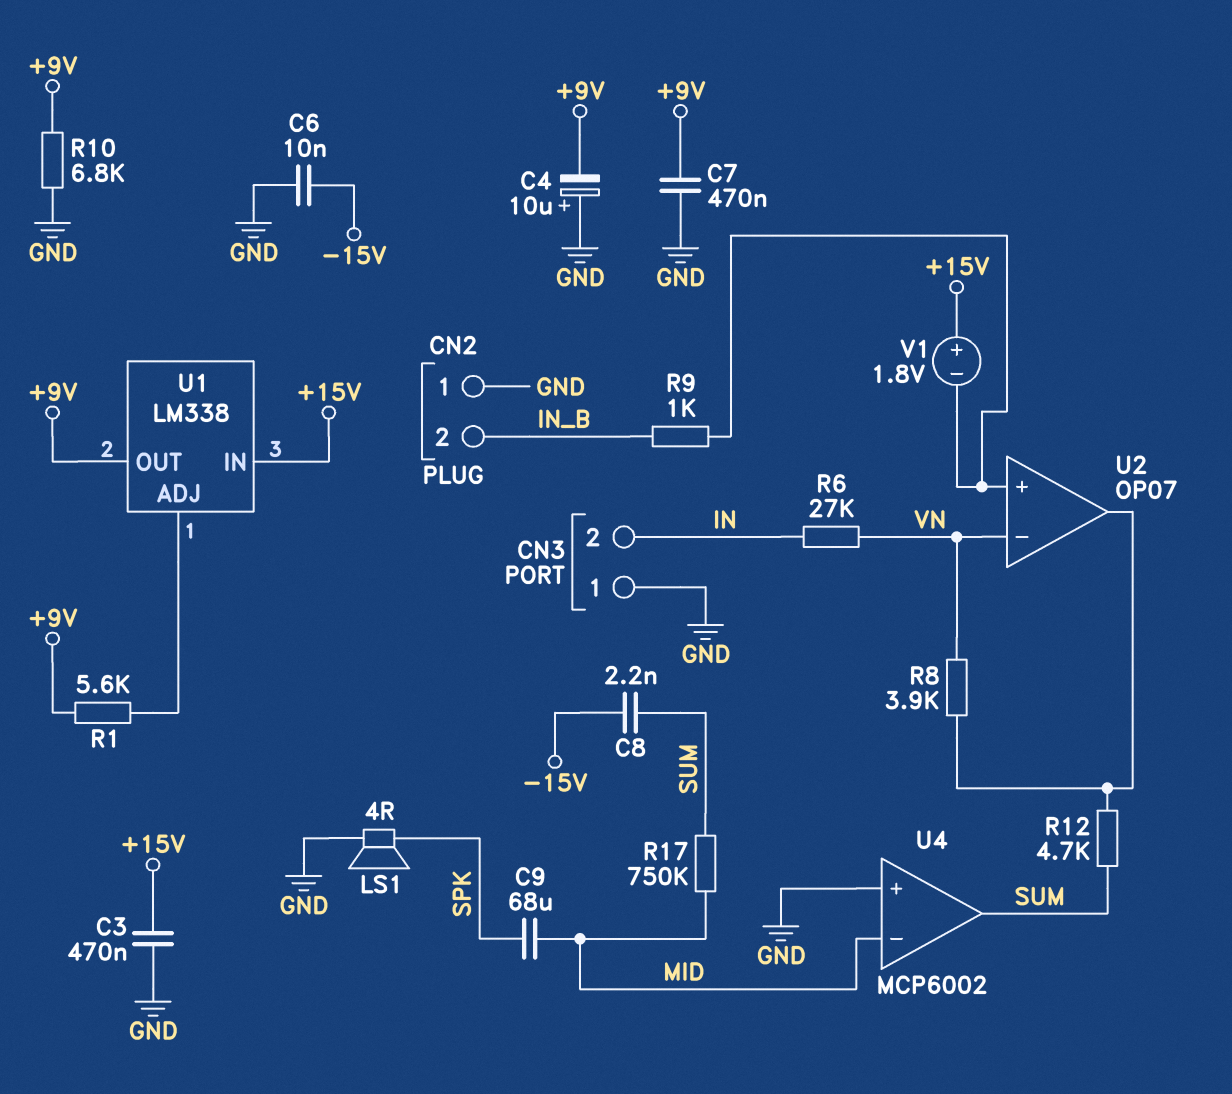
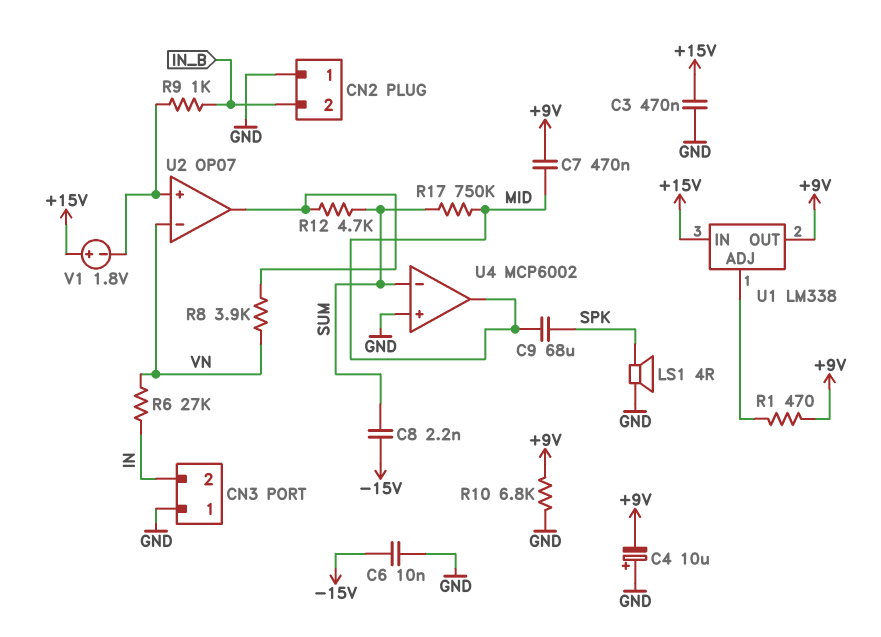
C7: 470nF (+9V, GND) -> 470nF (+9V, MID)
R1: 5.6k (+9V, U1/ADJ) -> 470 (+9V, U1/ADJ)
U4 pin in-: MID -> SUM
U4 pin out: SUM -> MID

